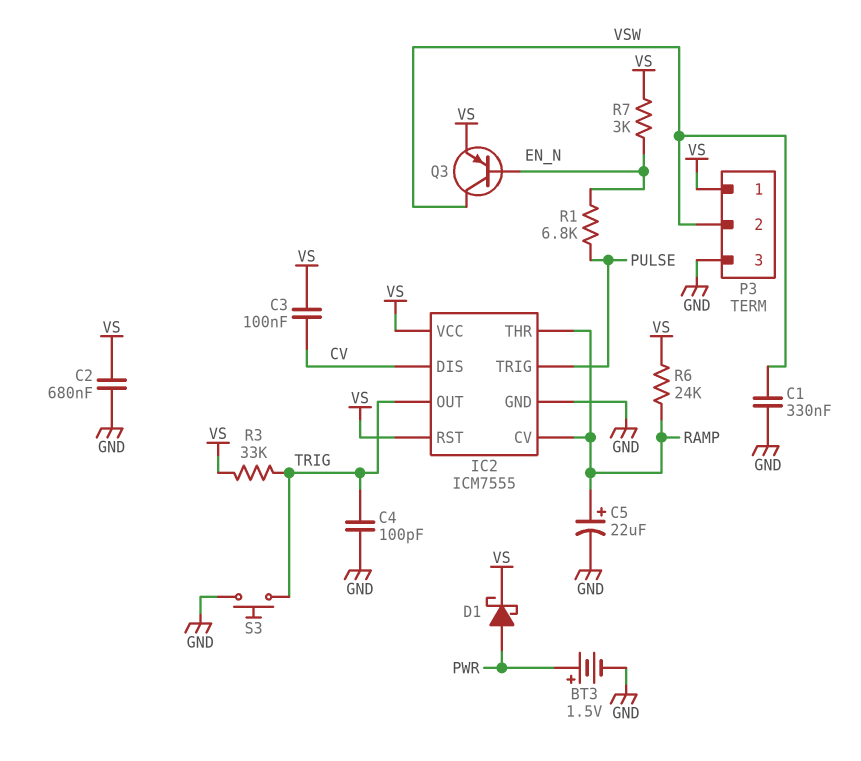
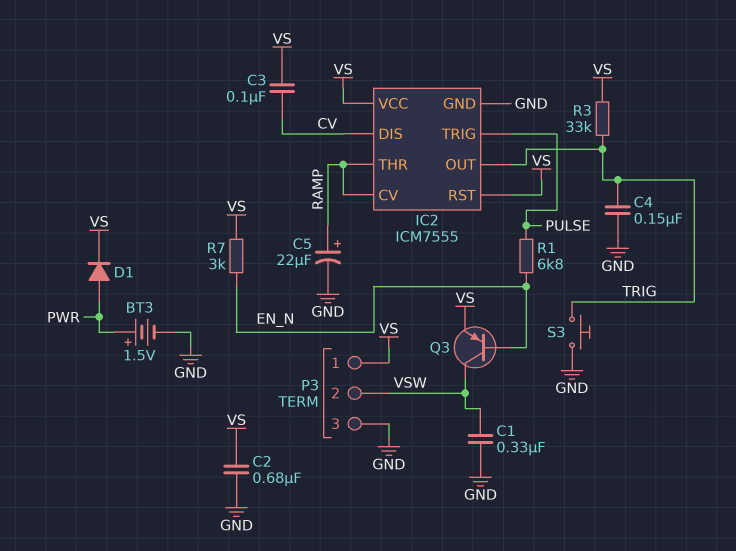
C4: 100pF (GND, TRIG) -> 150nF (GND, TRIG)
D1: schottky (A PWR, K VS) -> diode (A PWR, K VS)
R6: 24k (RAMP, VS) -> none

